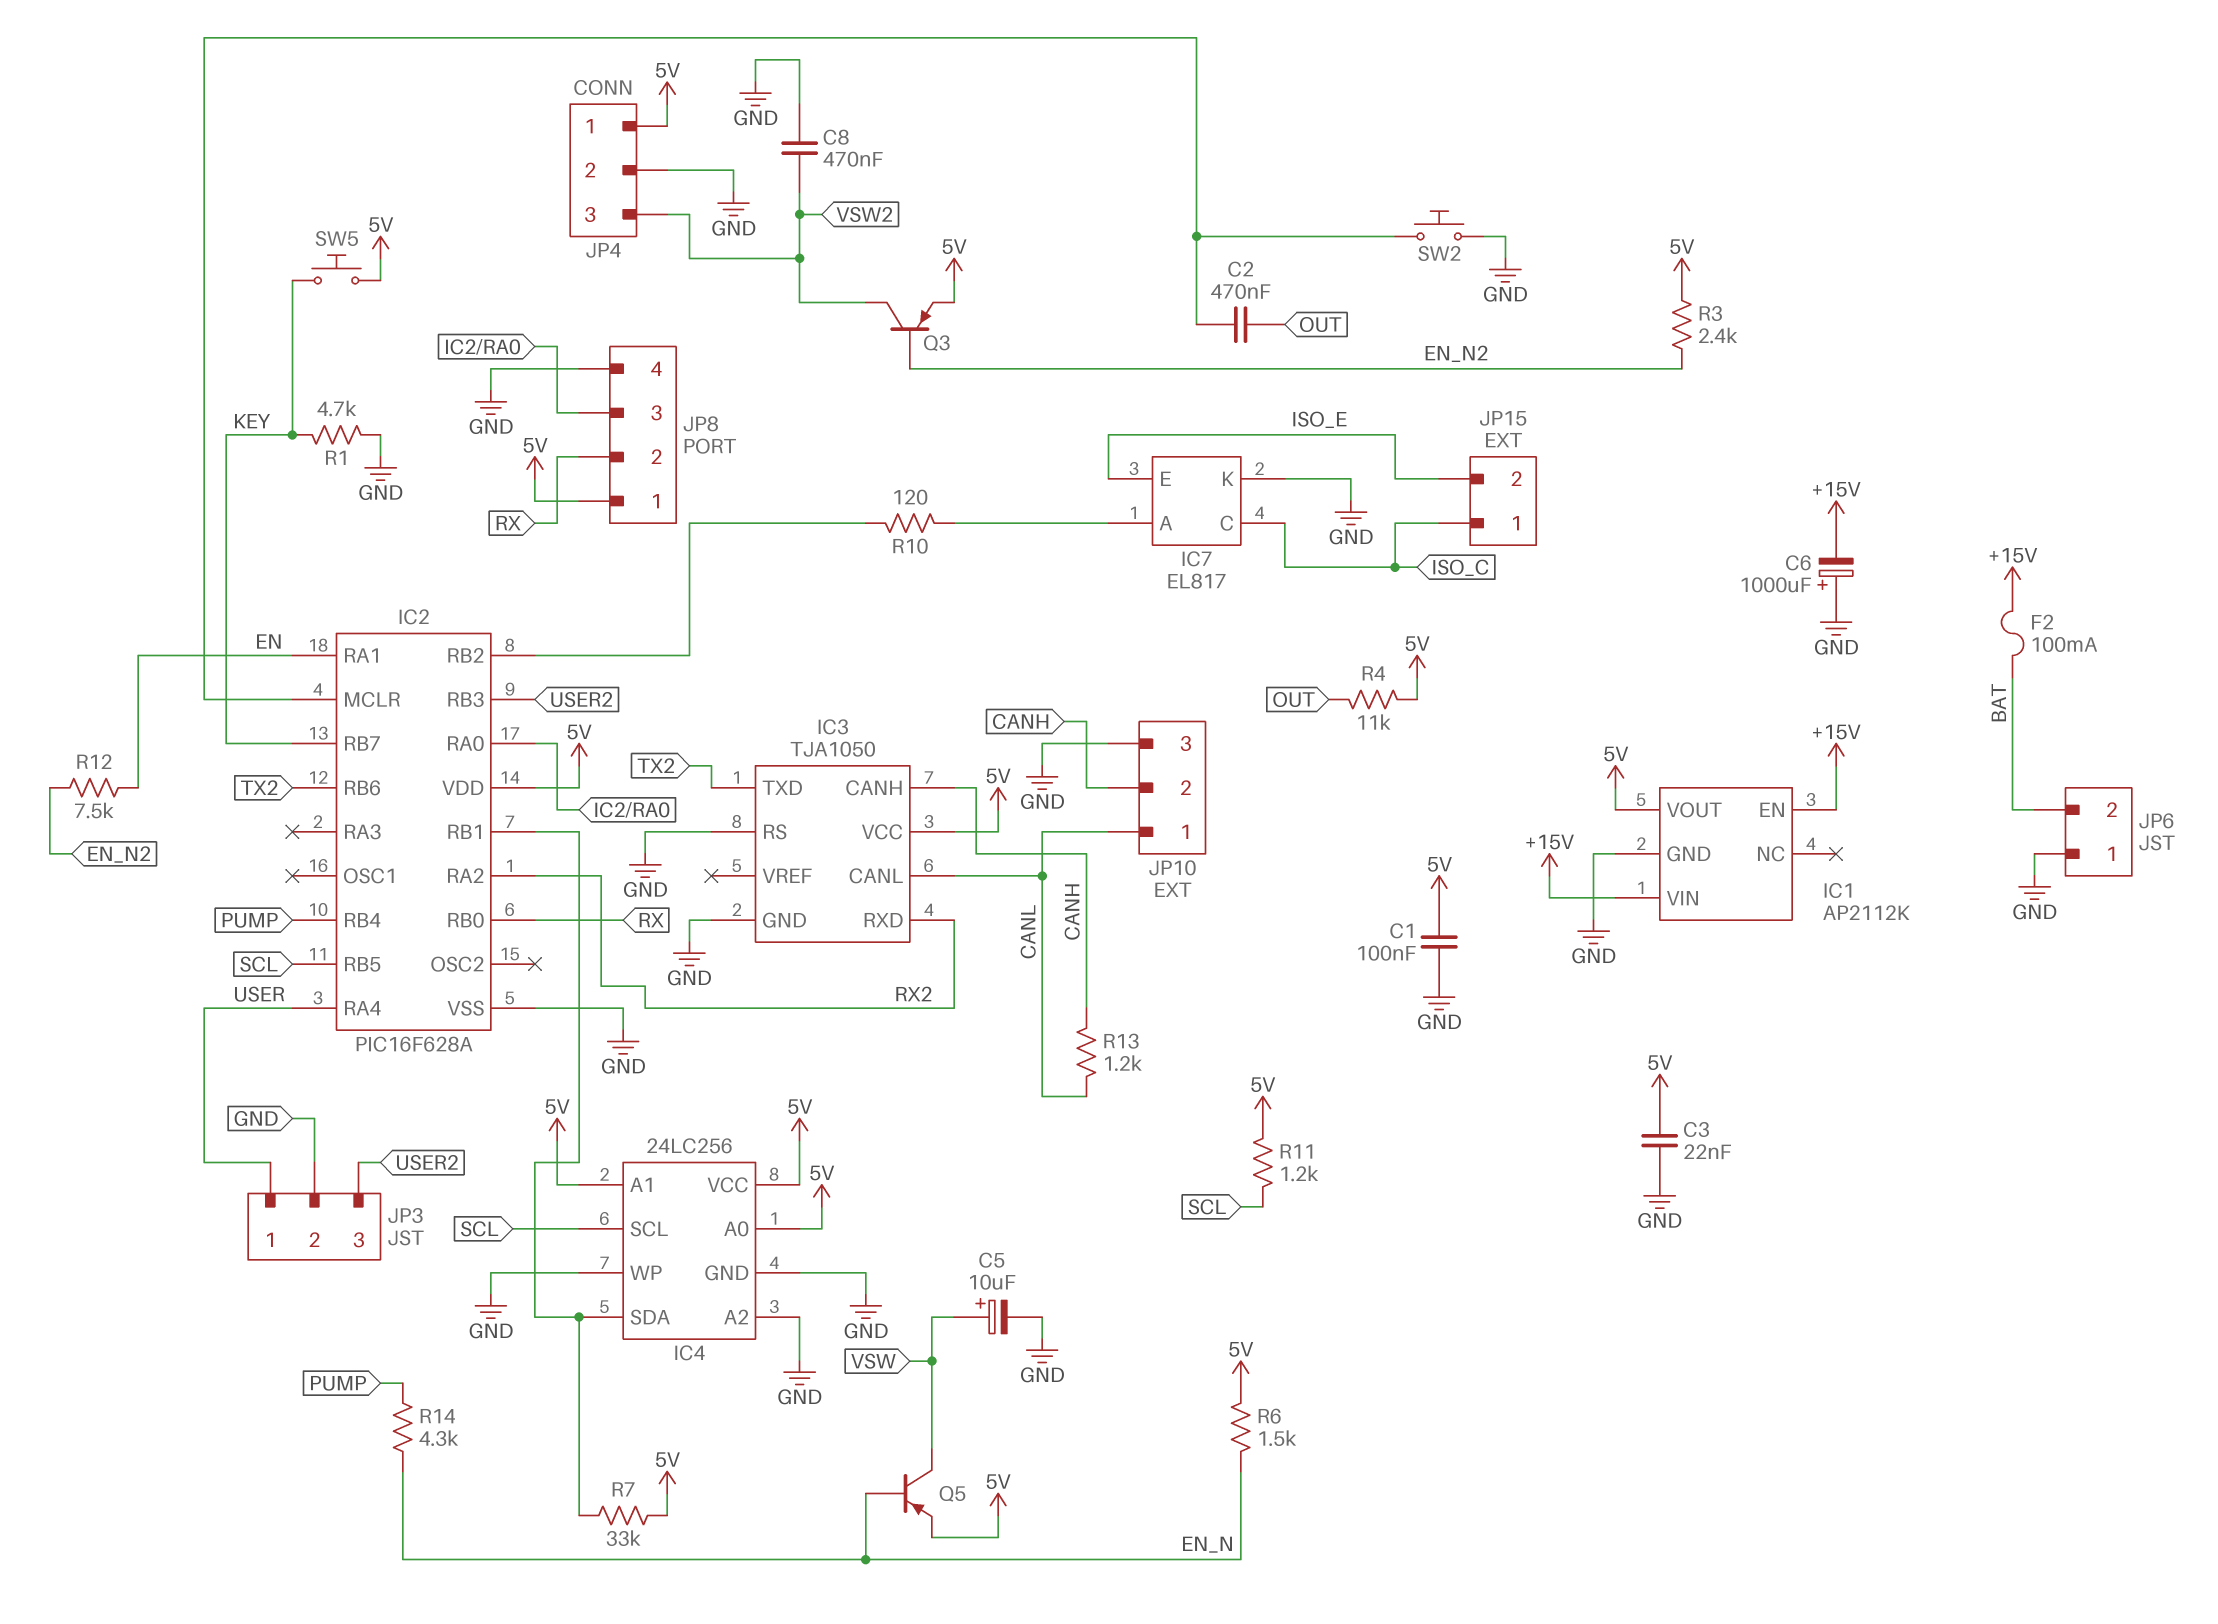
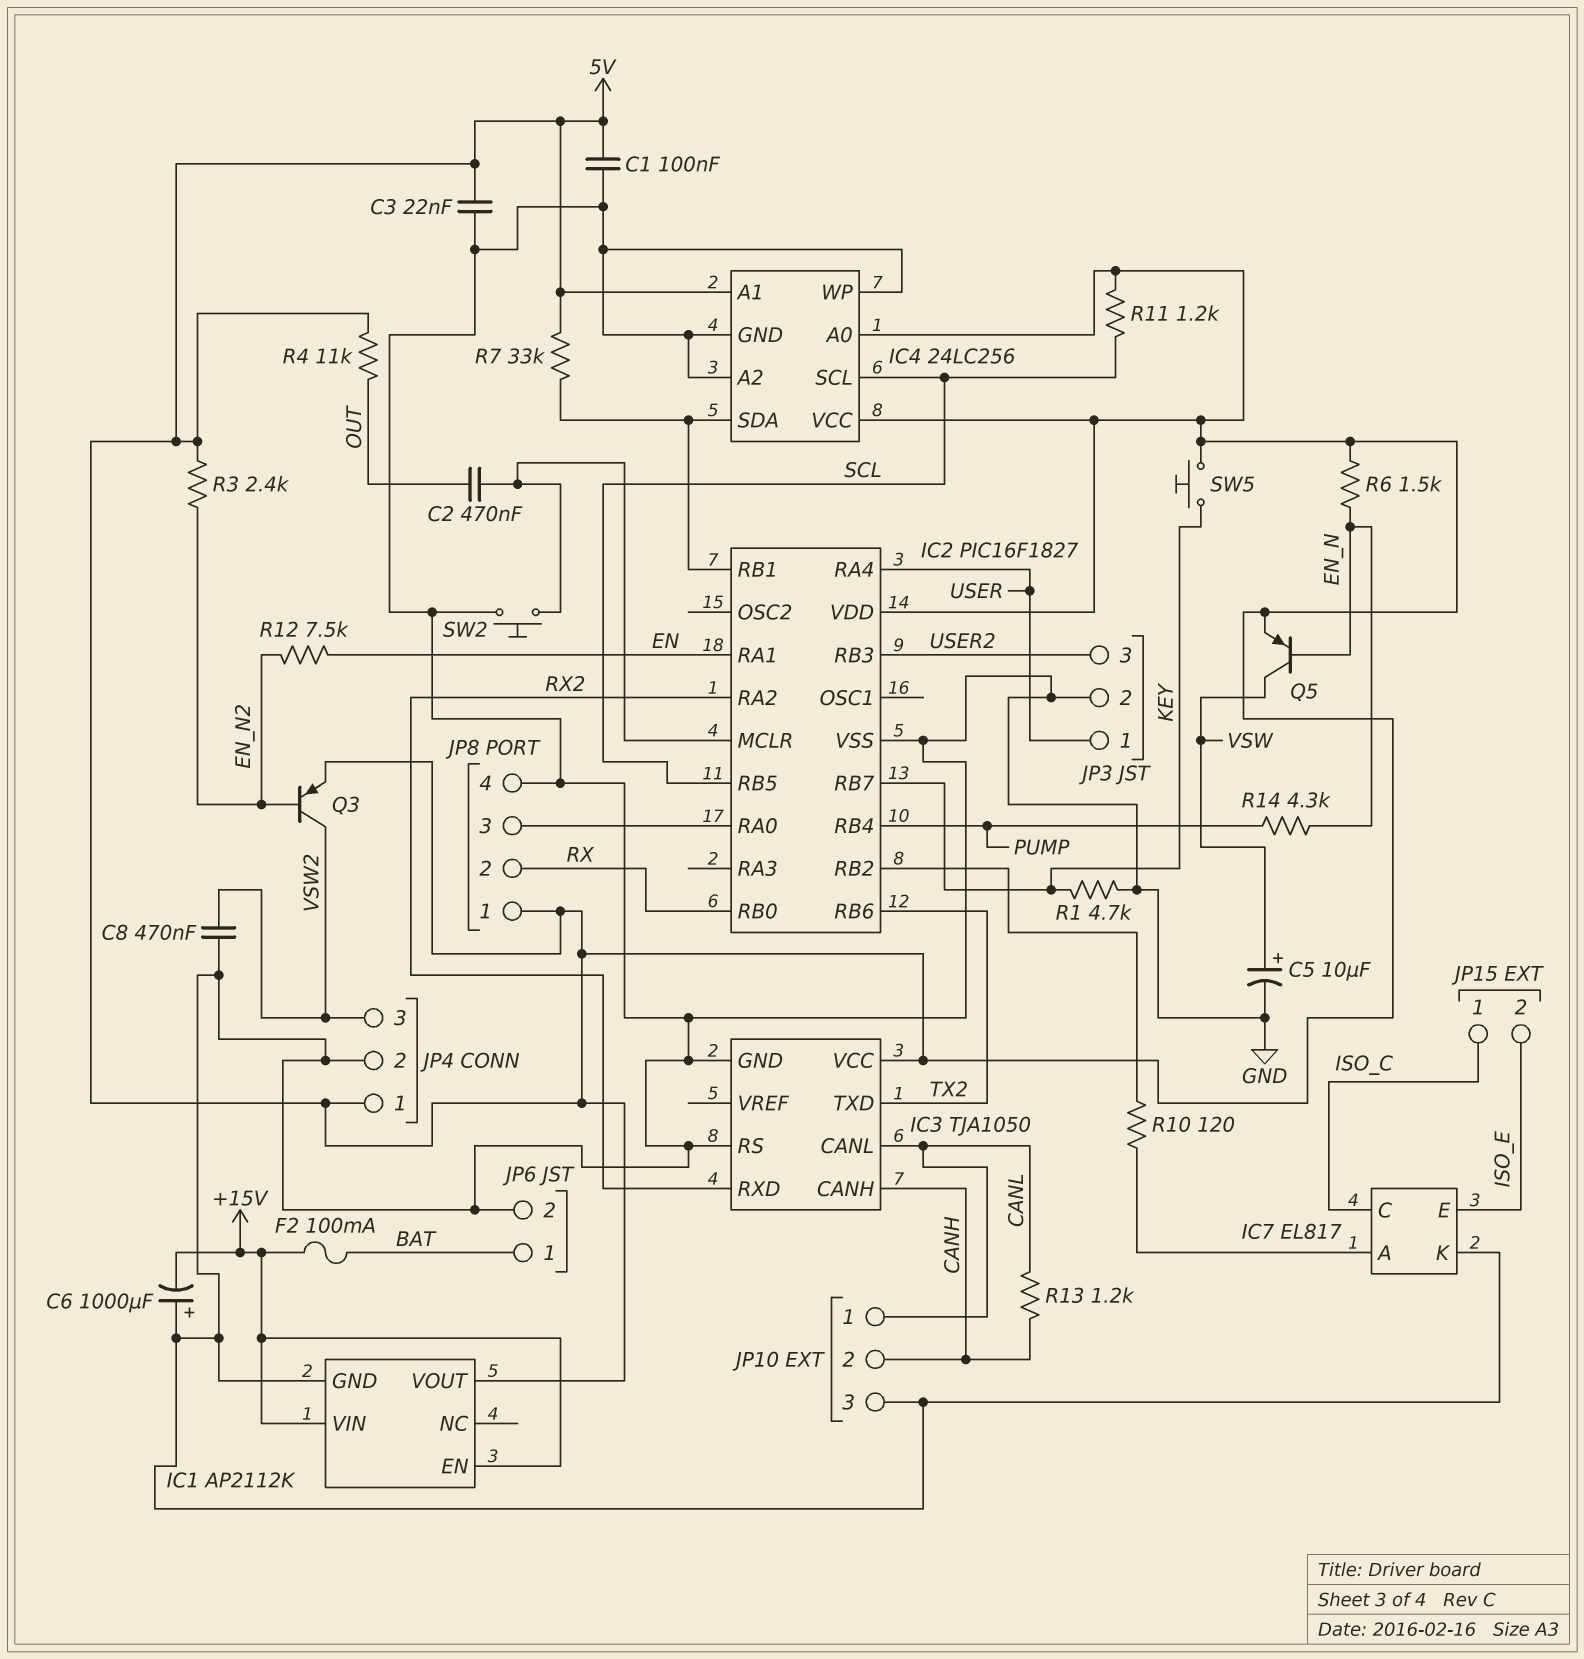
IC2: PIC16F628A -> PIC16F1827
JP6 pin 1: GND -> BAT
JP6 pin 2: BAT -> GND

